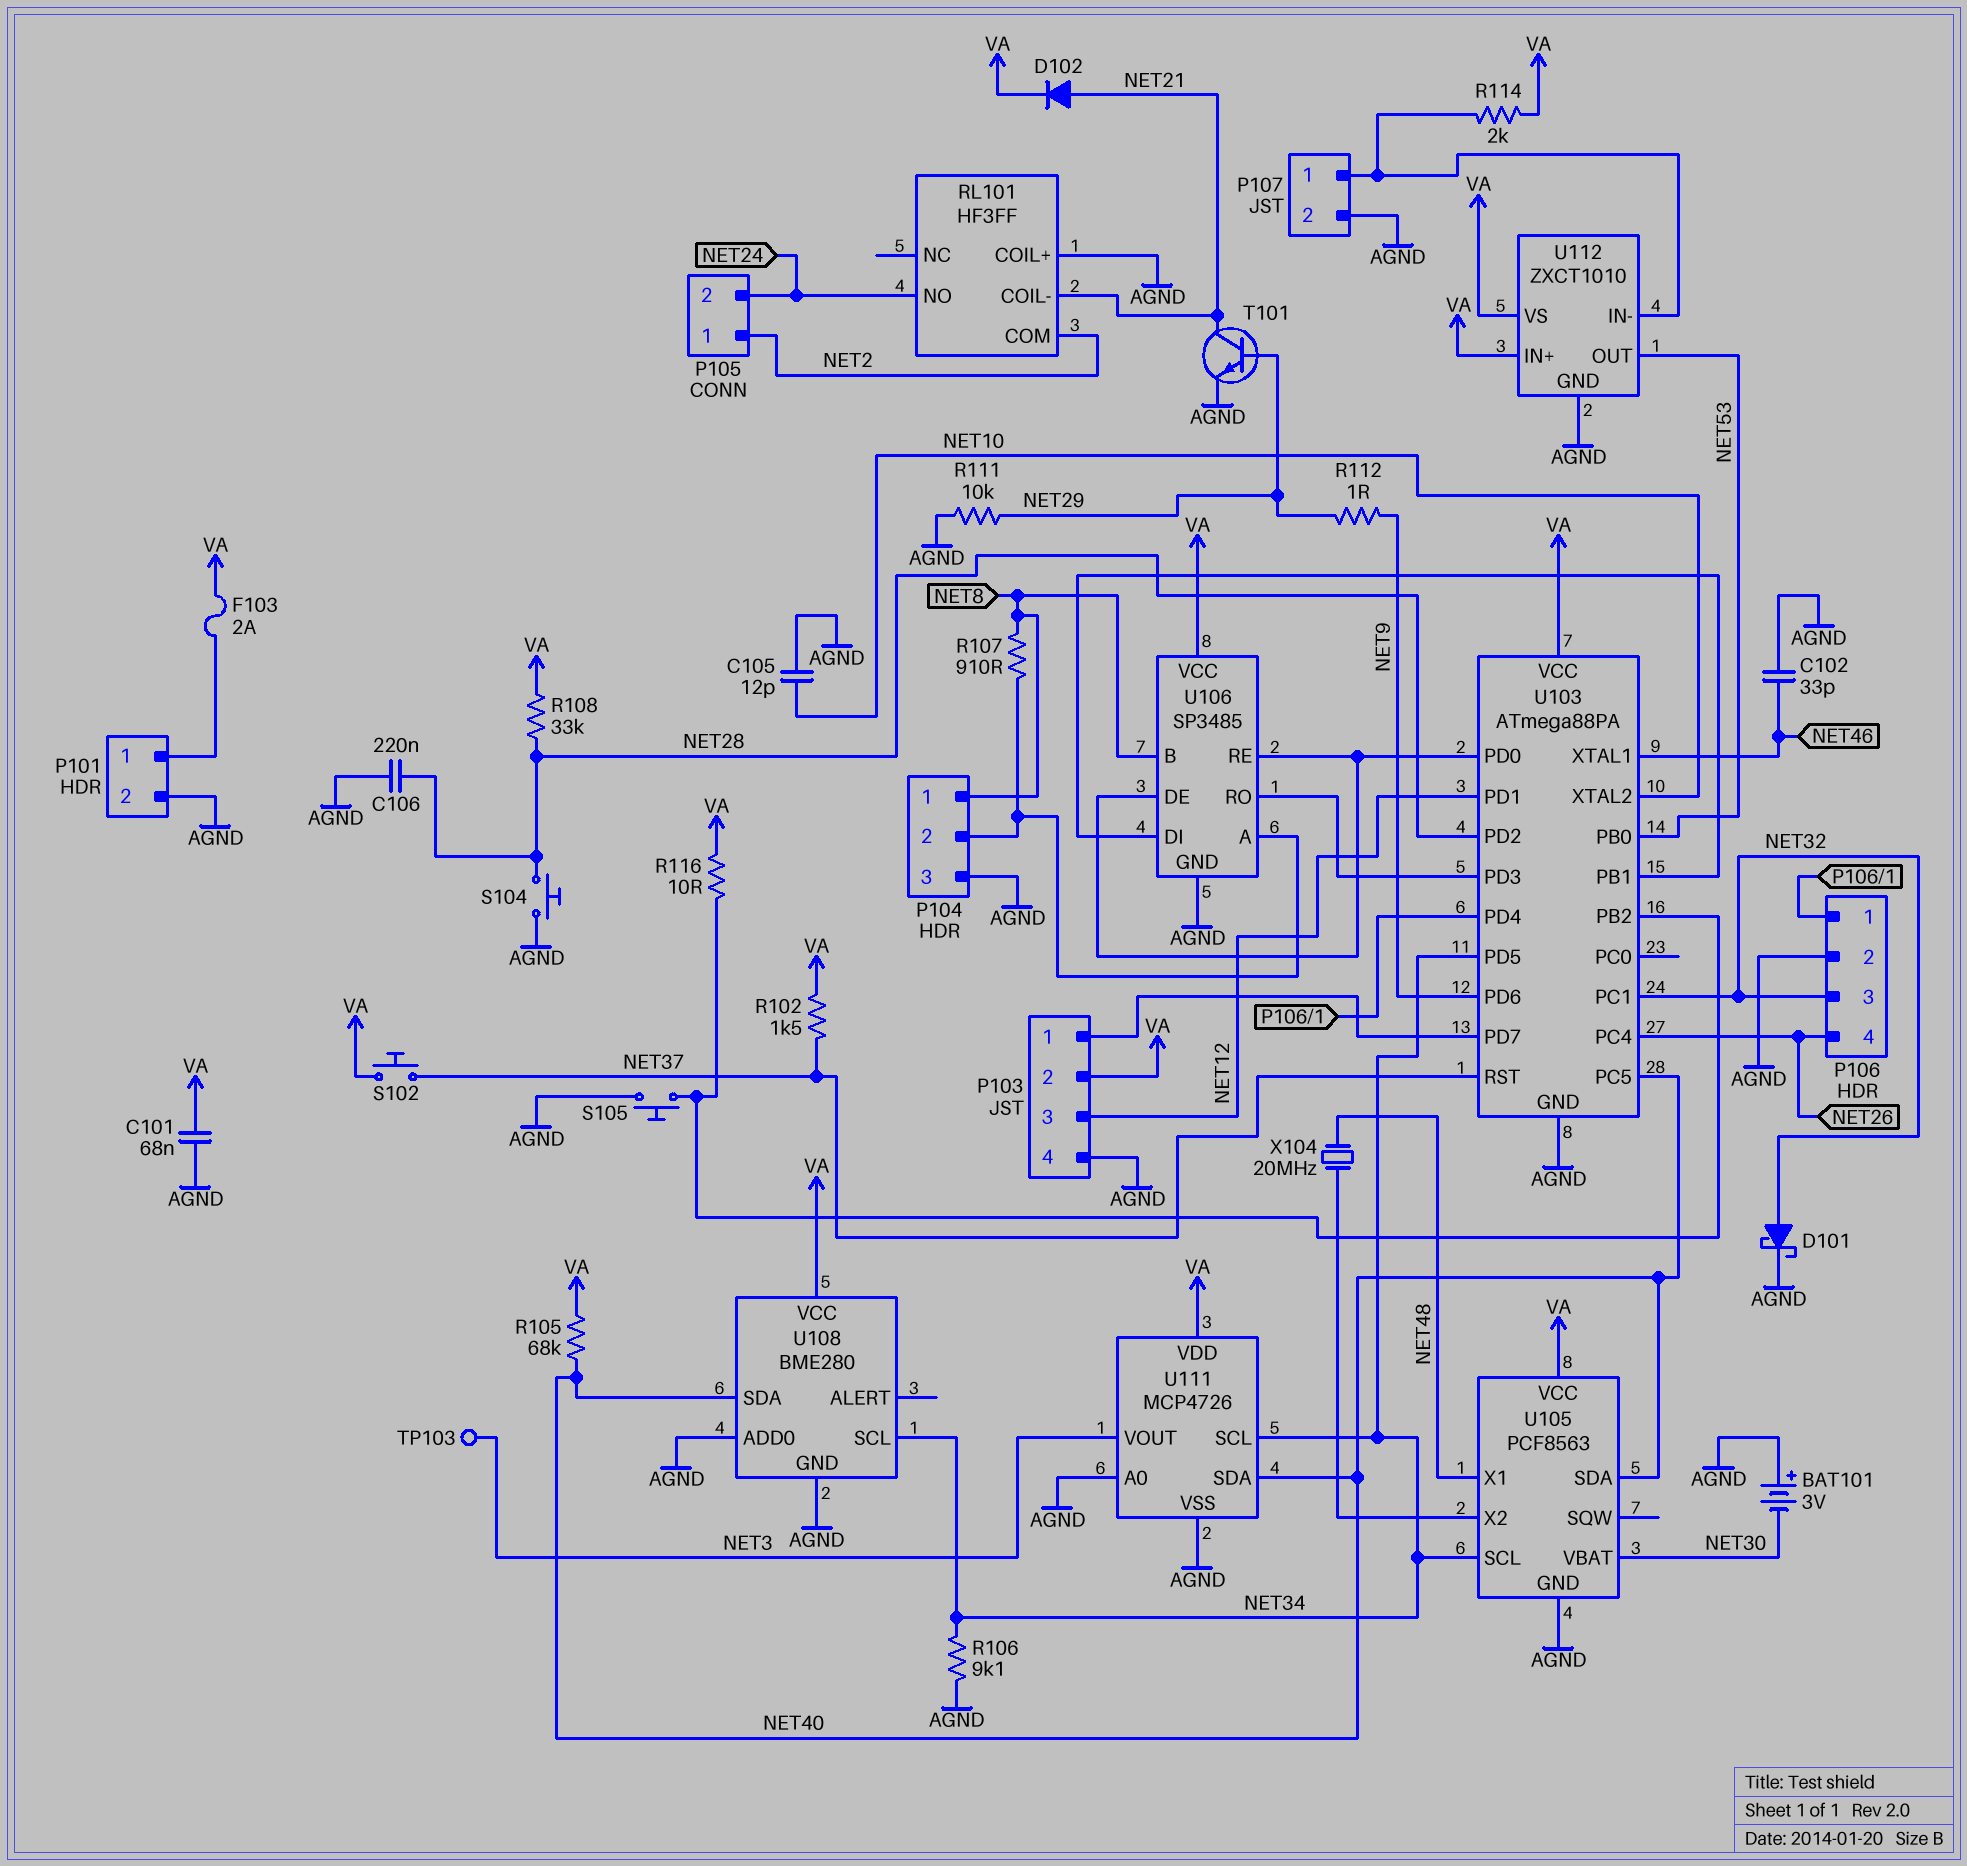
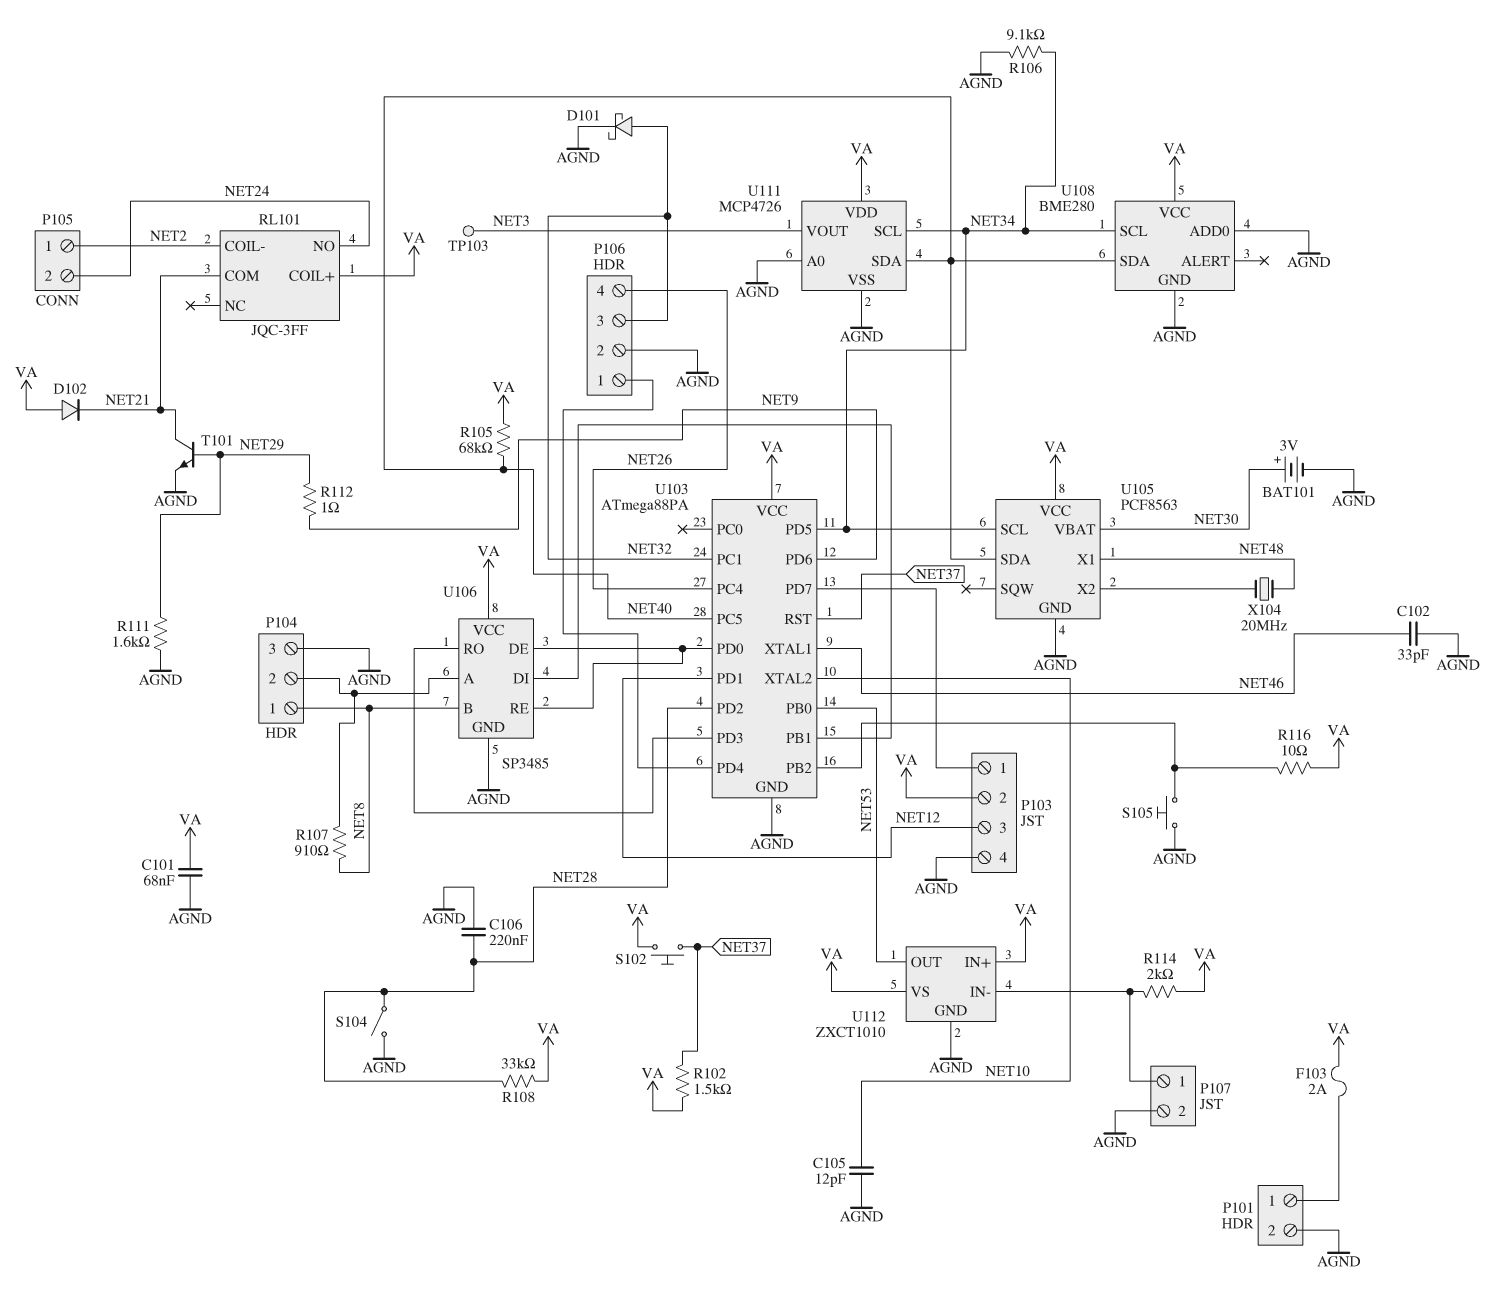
BAT101: 3V (plus AGND, minus NET30) -> 3V (plus NET30, minus AGND)
D102: diode (A NET21, K VA) -> diode (A VA, K NET21)
R111: 10k (AGND, NET29) -> 1.6k (AGND, NET29)
RL101: HF3FF -> JQC-3FF
RL101 pin COIL+: AGND -> VA
RL101 pin COIL-: NET21 -> NET2
RL101 pin COM: NET2 -> NET21
S104: button (AGND, NET28) -> switch (AGND, NET28)

